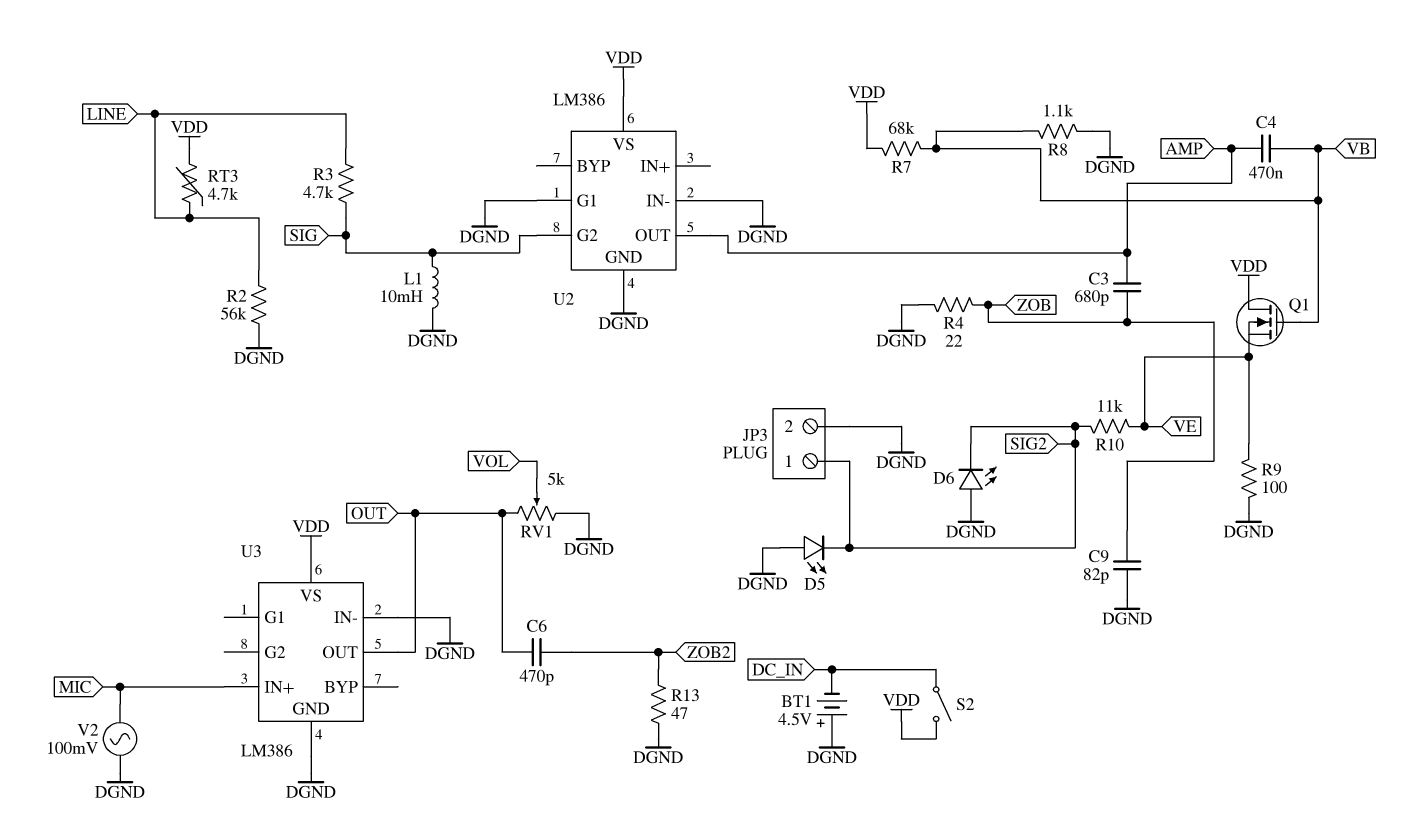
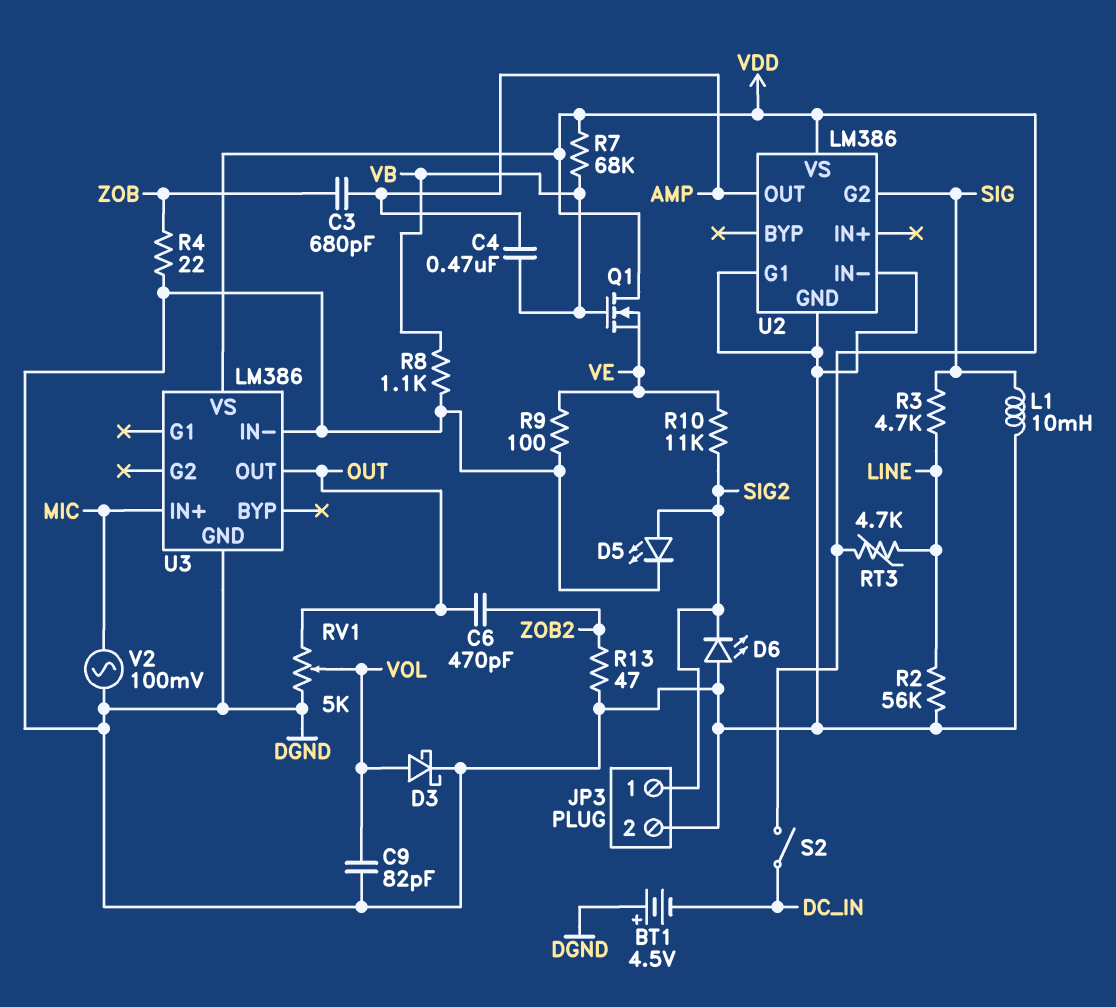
C9: 82pF (DGND, ZOB) -> 82pF (DGND, VOL)
D3: none -> schottky (A VOL, K DGND)
D5: LED (A DGND, K SIG2) -> LED (A SIG2, K DGND)

